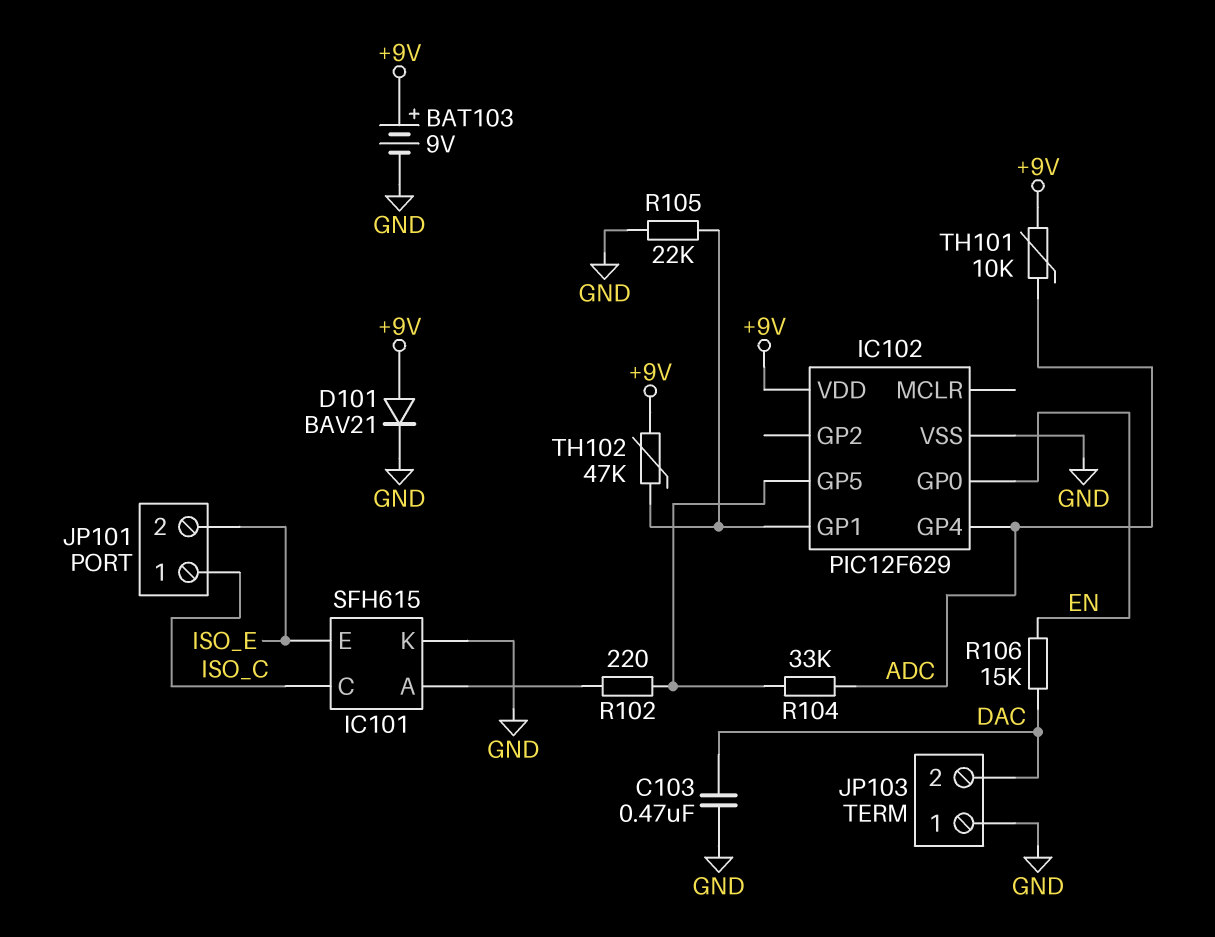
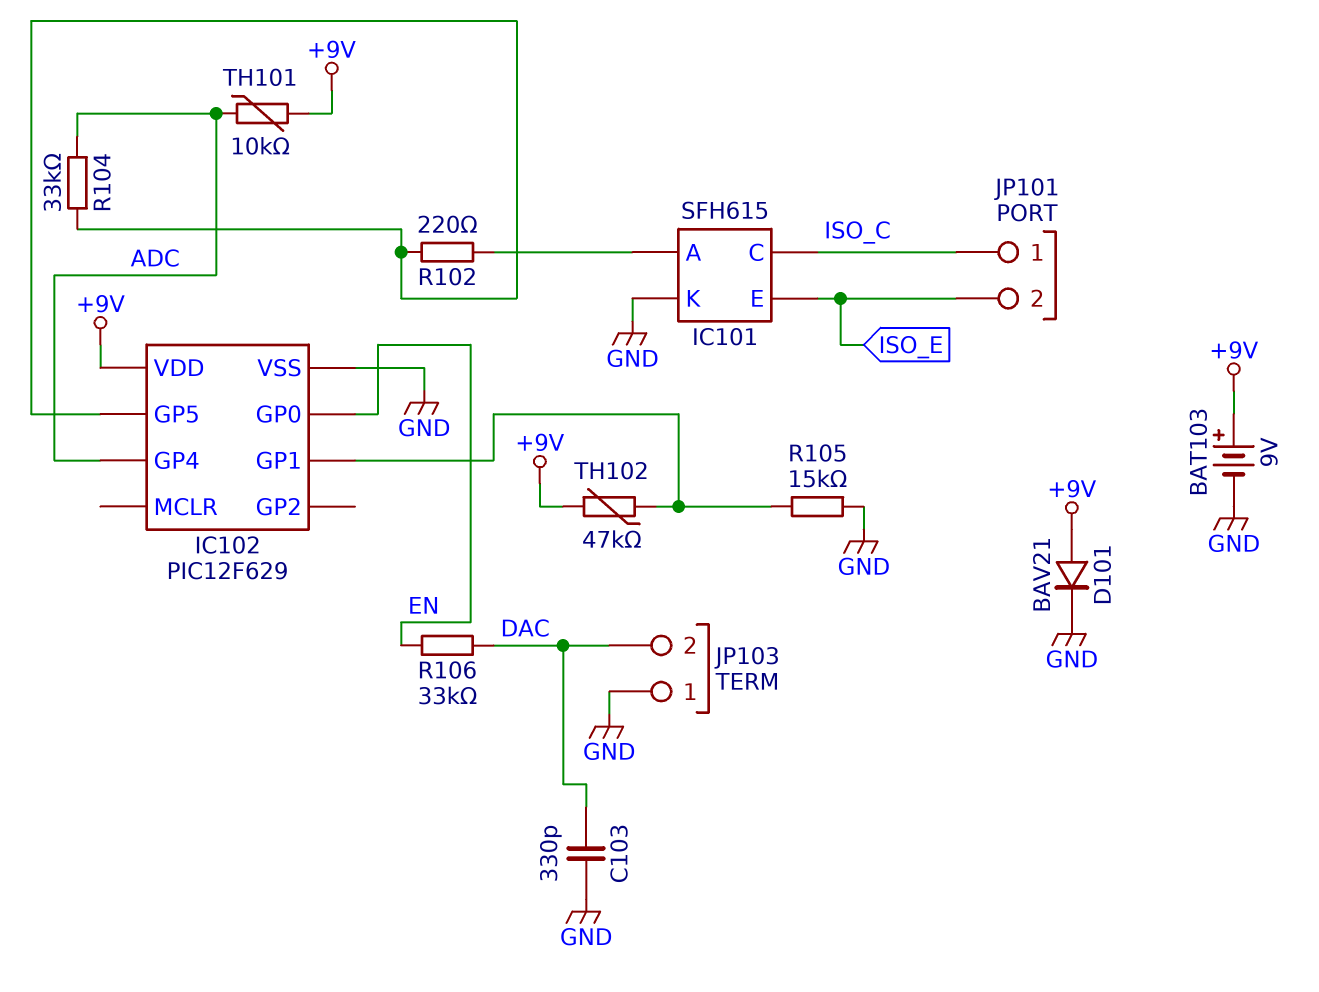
C103: 470nF (DAC, GND) -> 330pF (DAC, GND)
R105: 22k (GND, IC102/GP1) -> 15k (GND, IC102/GP1)
R106: 15k (DAC, EN) -> 33k (DAC, EN)

